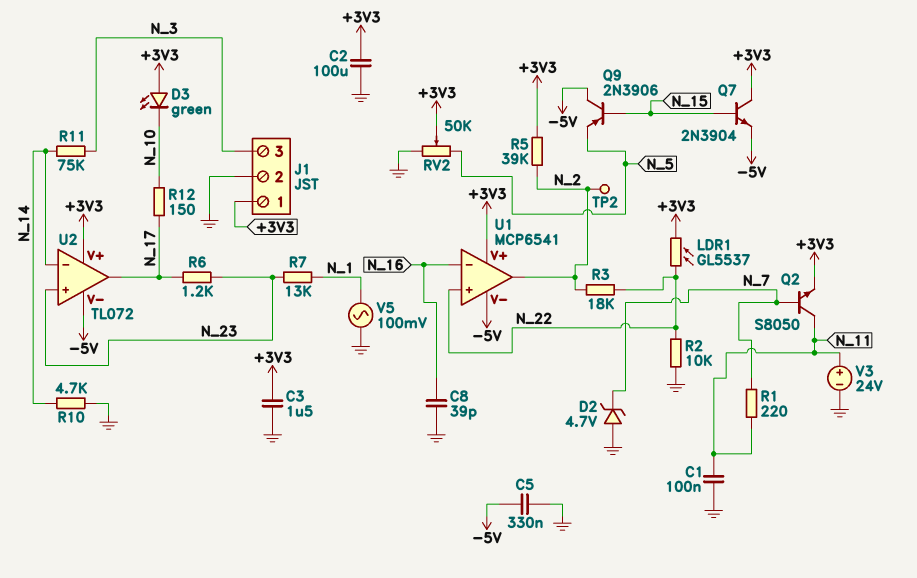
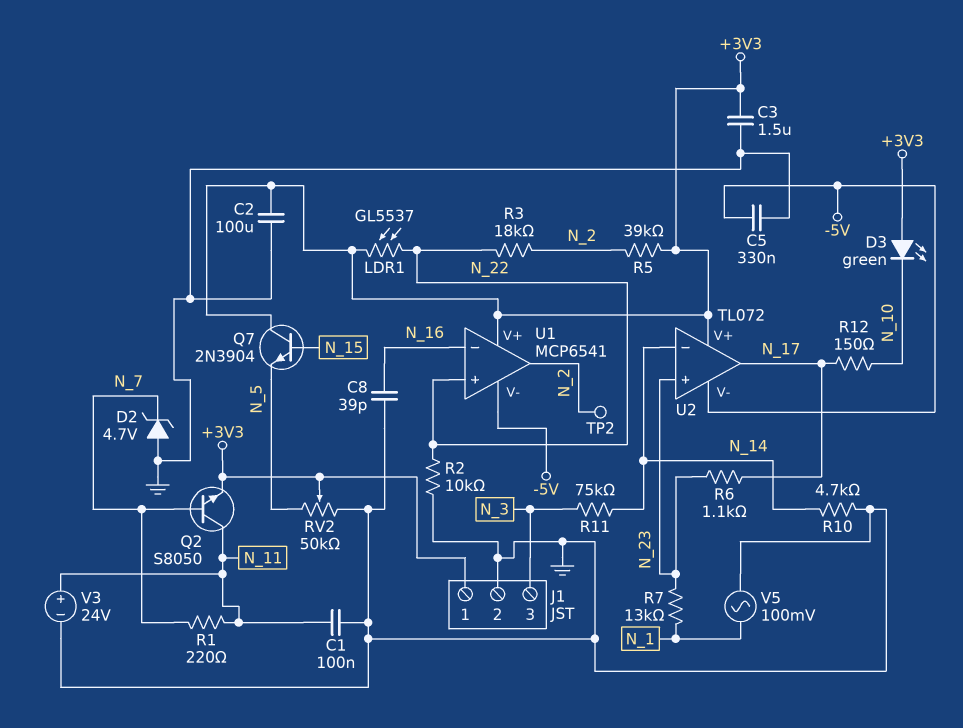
Q7: NPN 2N3904 (B N_15, C +3V3, E -5V) -> NPN 2N3904 (B N_15, C +3V3, E N_5)
Q9: PNP 2N3906 (B N_15, C -5V, E N_5) -> none
R6: 1.2k (N_17, N_23) -> 1.1k (N_17, N_23)

